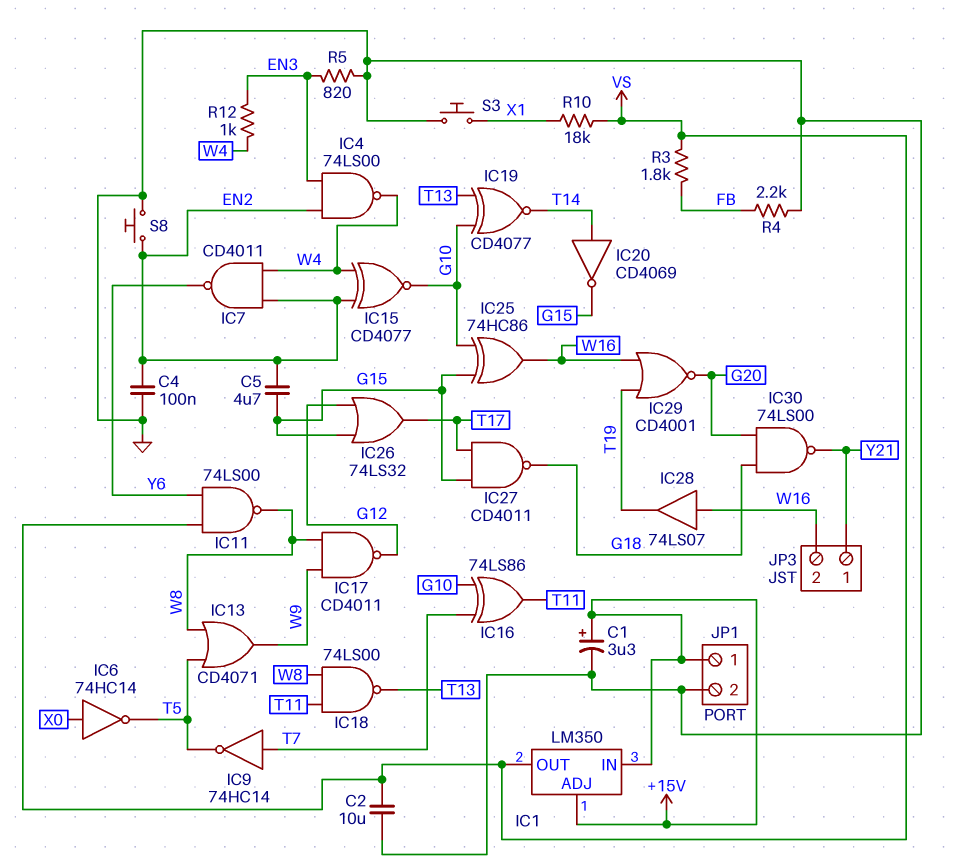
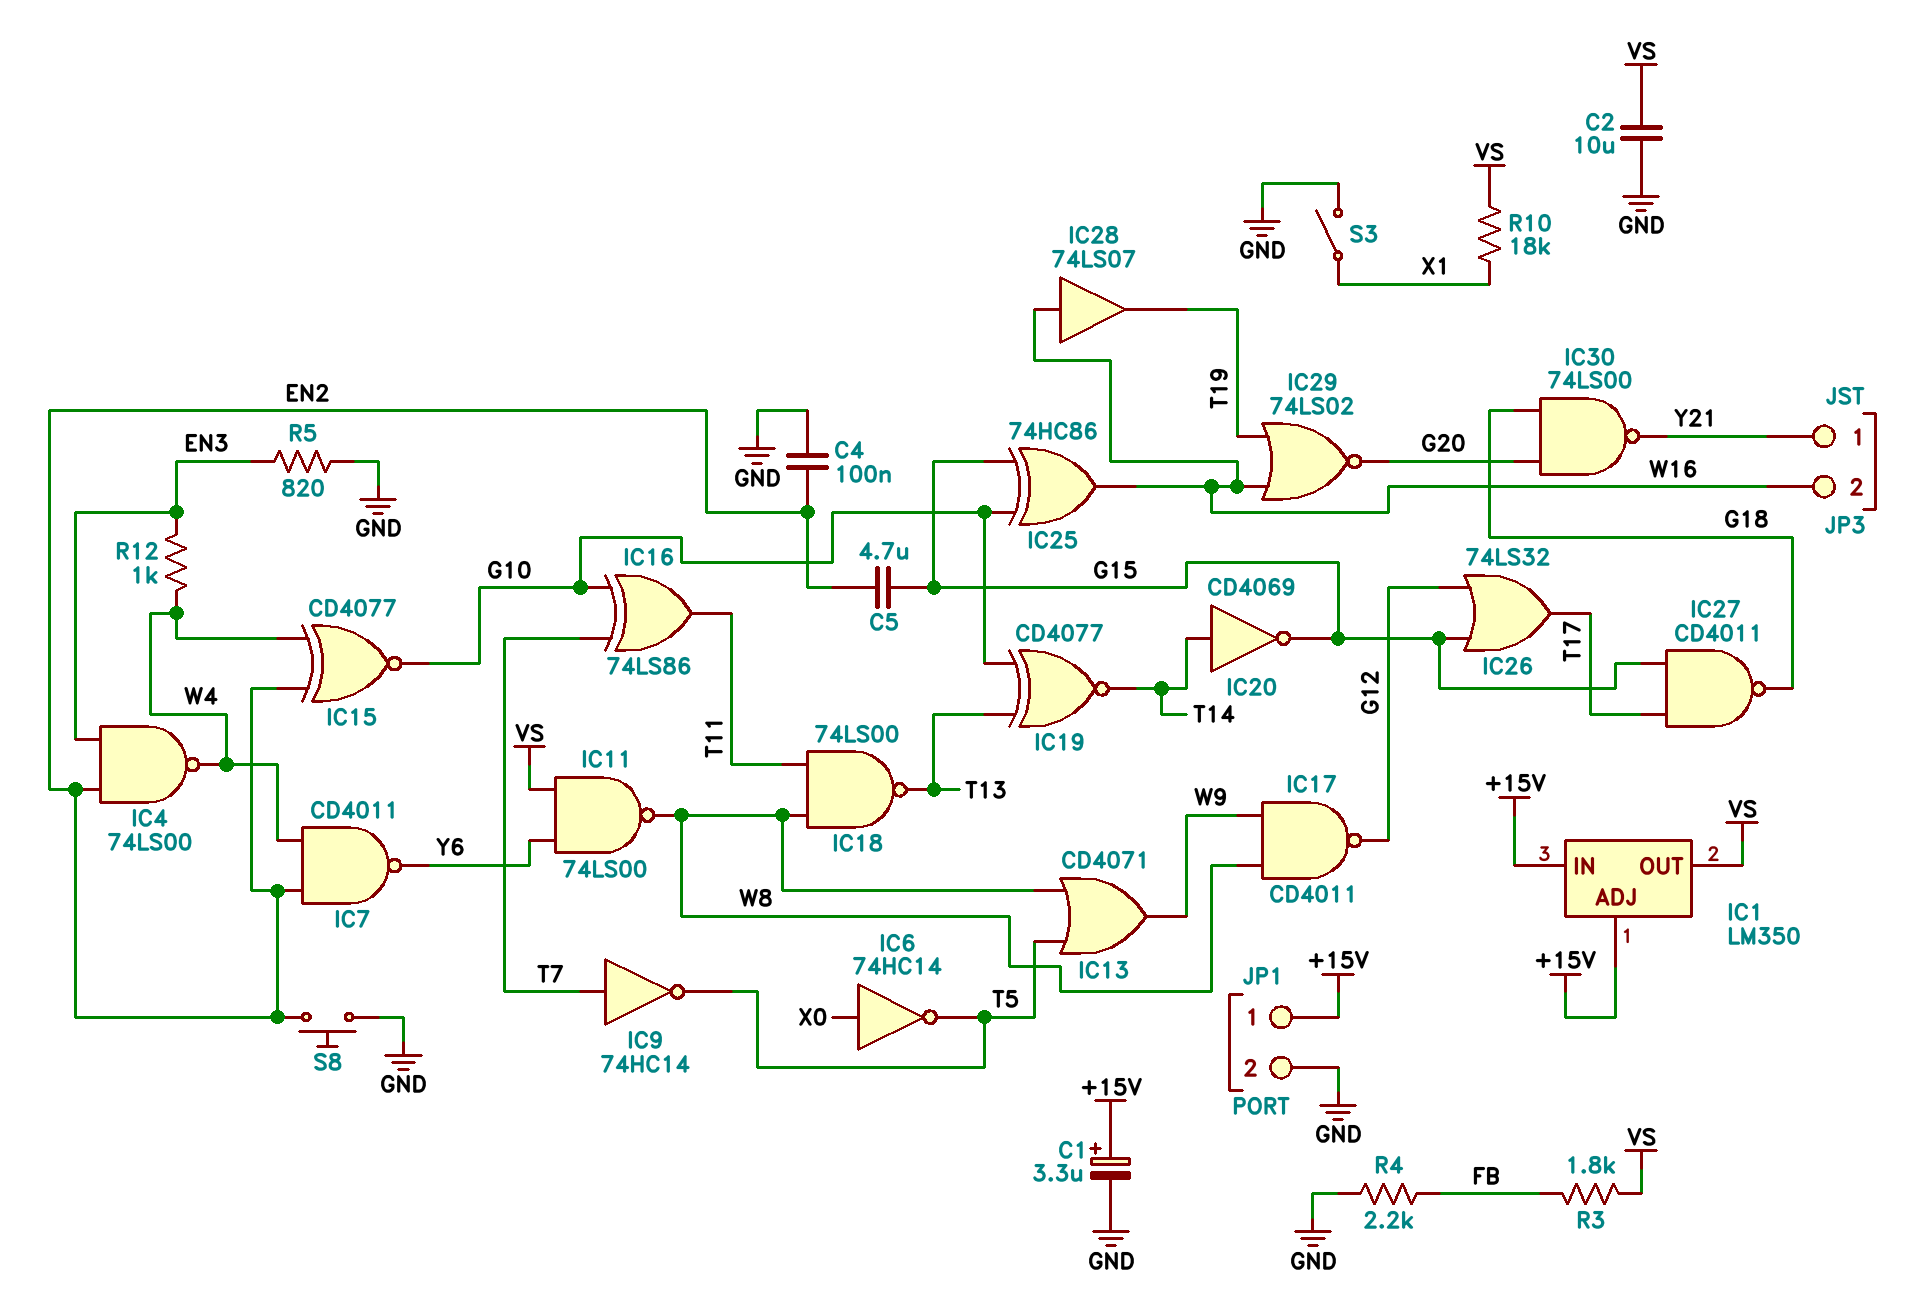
IC29: NOR CD4001 (in T19, in W16, out G20) -> NOR 74LS02 (in T19, in W16, out G20)
S3: button (GND, X1) -> switch (GND, X1)

